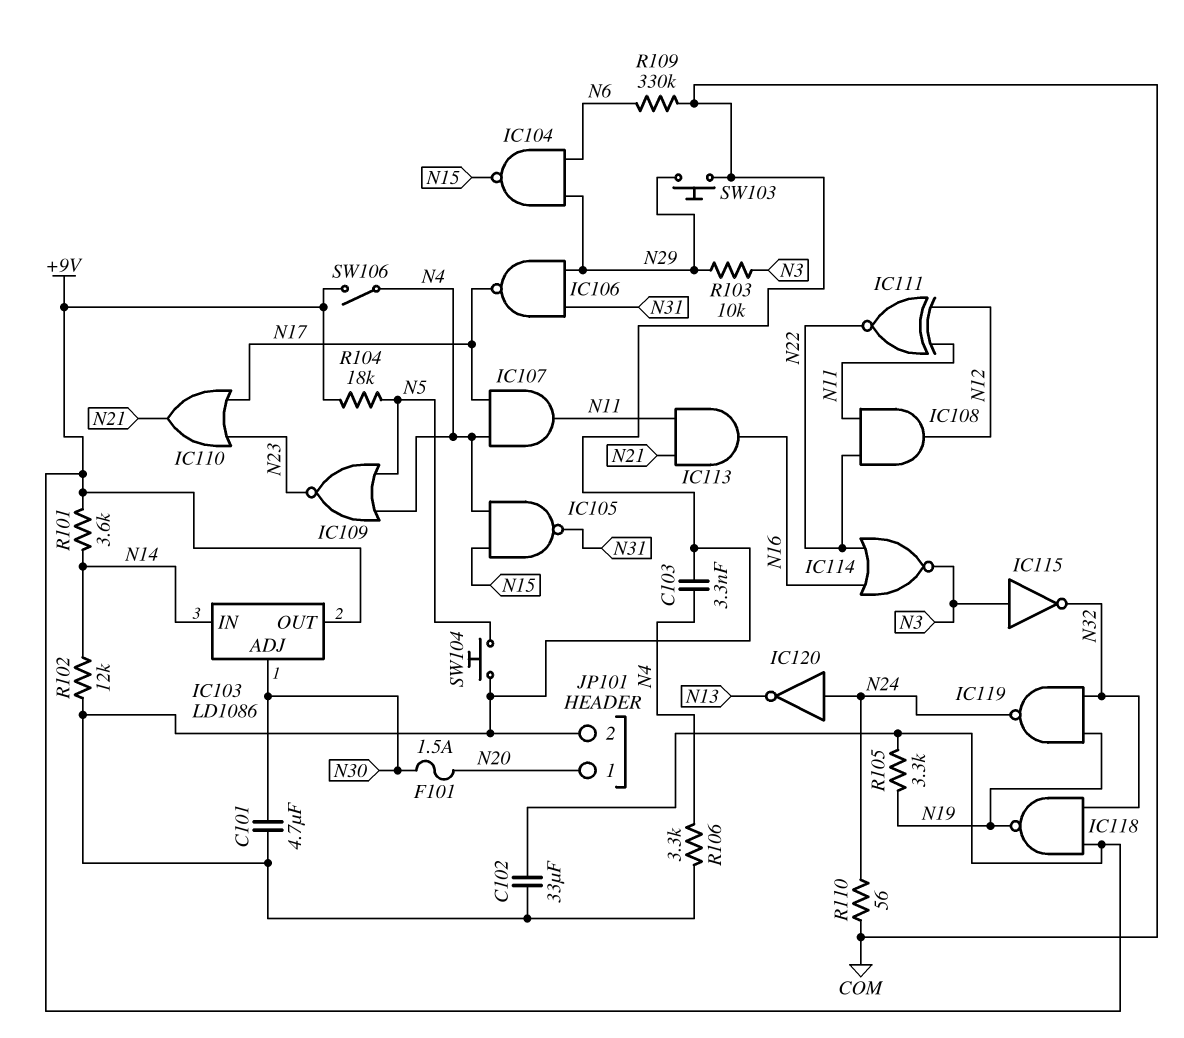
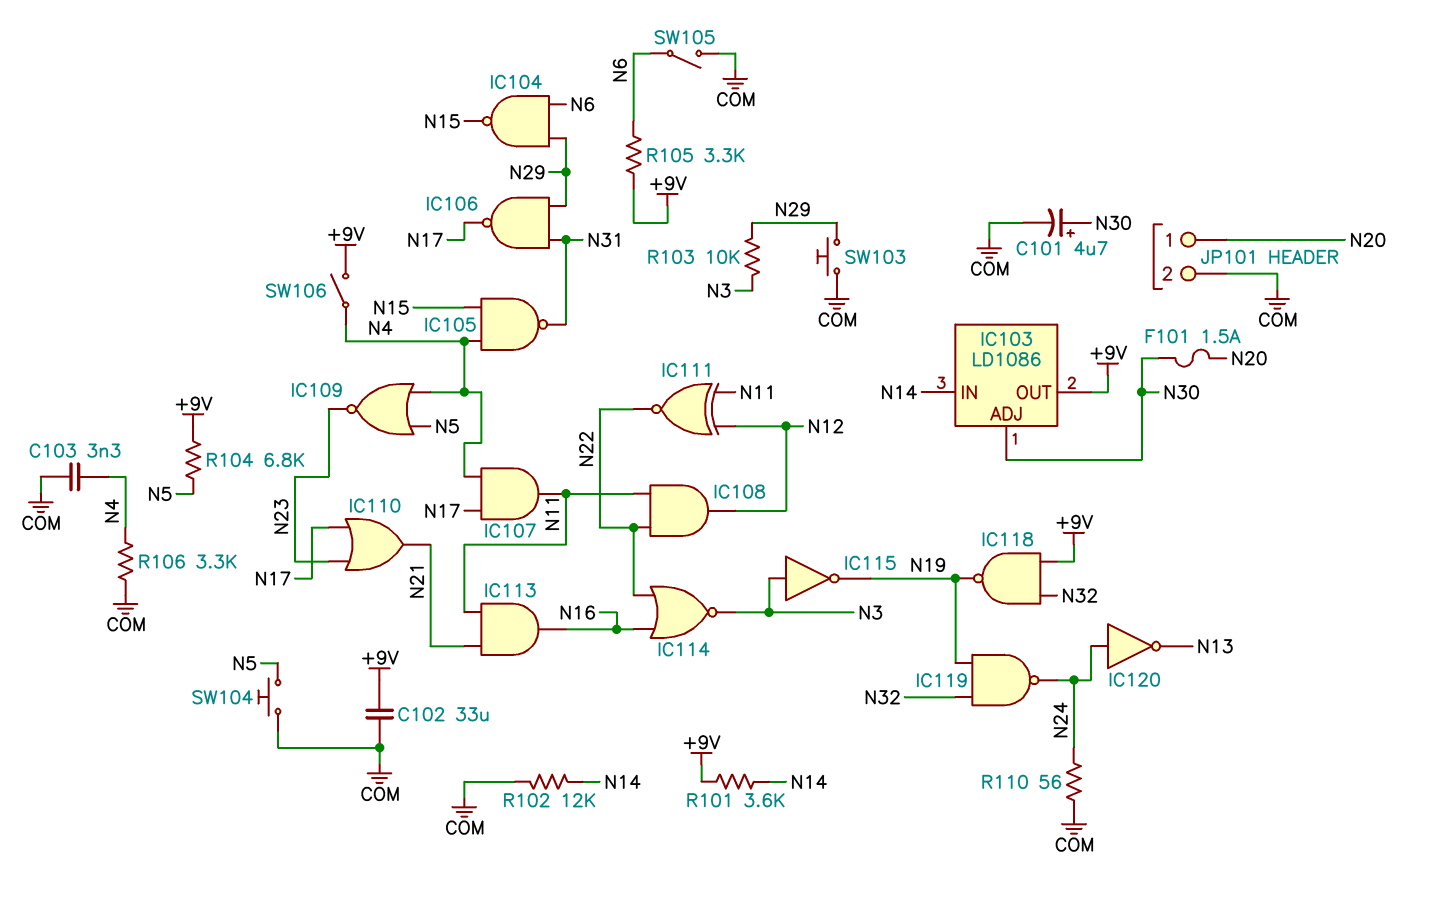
C101: 4.7uF (COM, N30) -> 4.7uF (plus N30, minus COM)
IC115: NOT (in N3, out N32) -> NOT (in N3, out N19)
R104: 18k (+9V, N5) -> 6.8k (+9V, N5)
R105: 3.3k (+9V, N19) -> 3.3k (+9V, N6)
R109: 330k (COM, N6) -> none
SW105: none -> switch (COM, N6)

